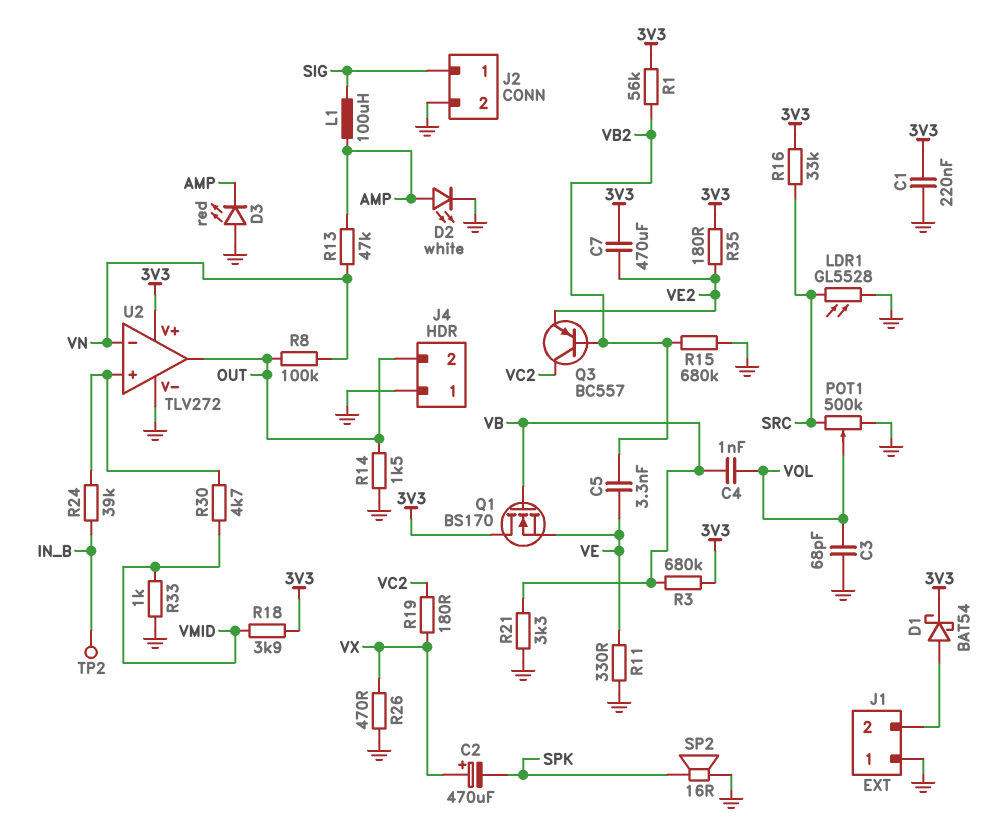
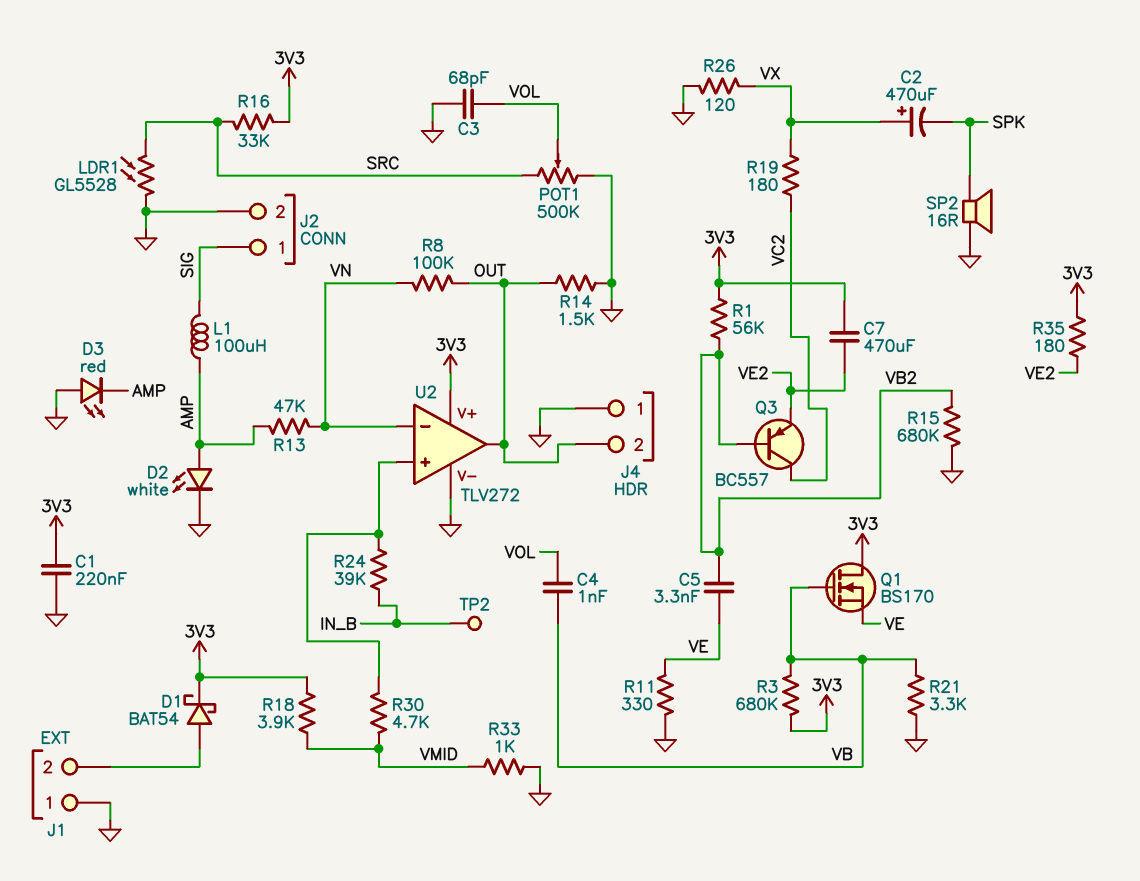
R26: 470 (GND, VX) -> 120 (GND, VX)

